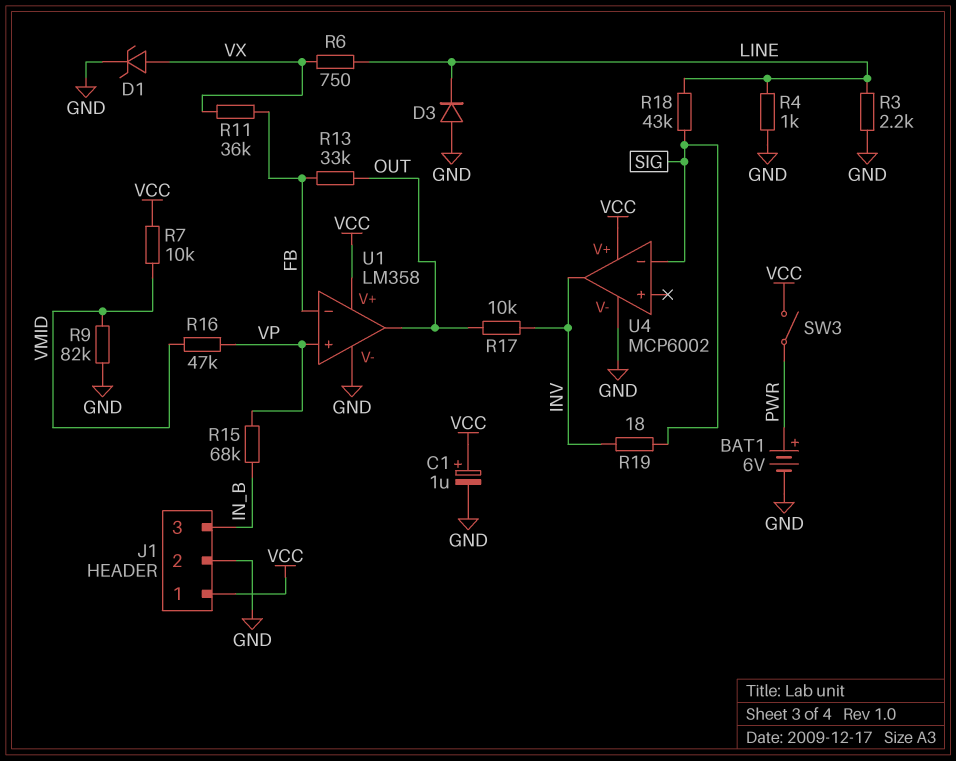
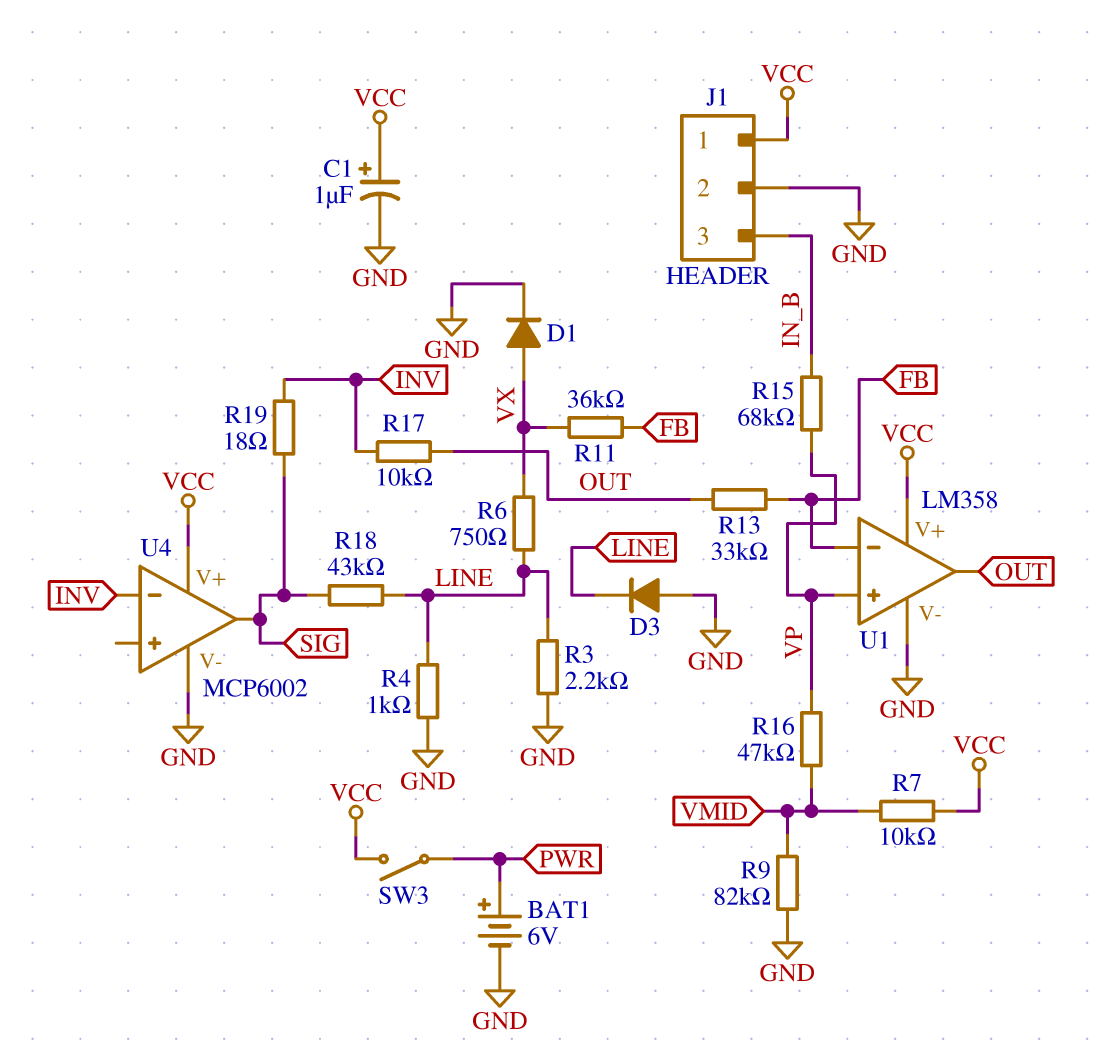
D1: zener (A VX, K GND) -> diode (A VX, K GND)
U4 pin in-: SIG -> INV
U4 pin out: INV -> SIG

